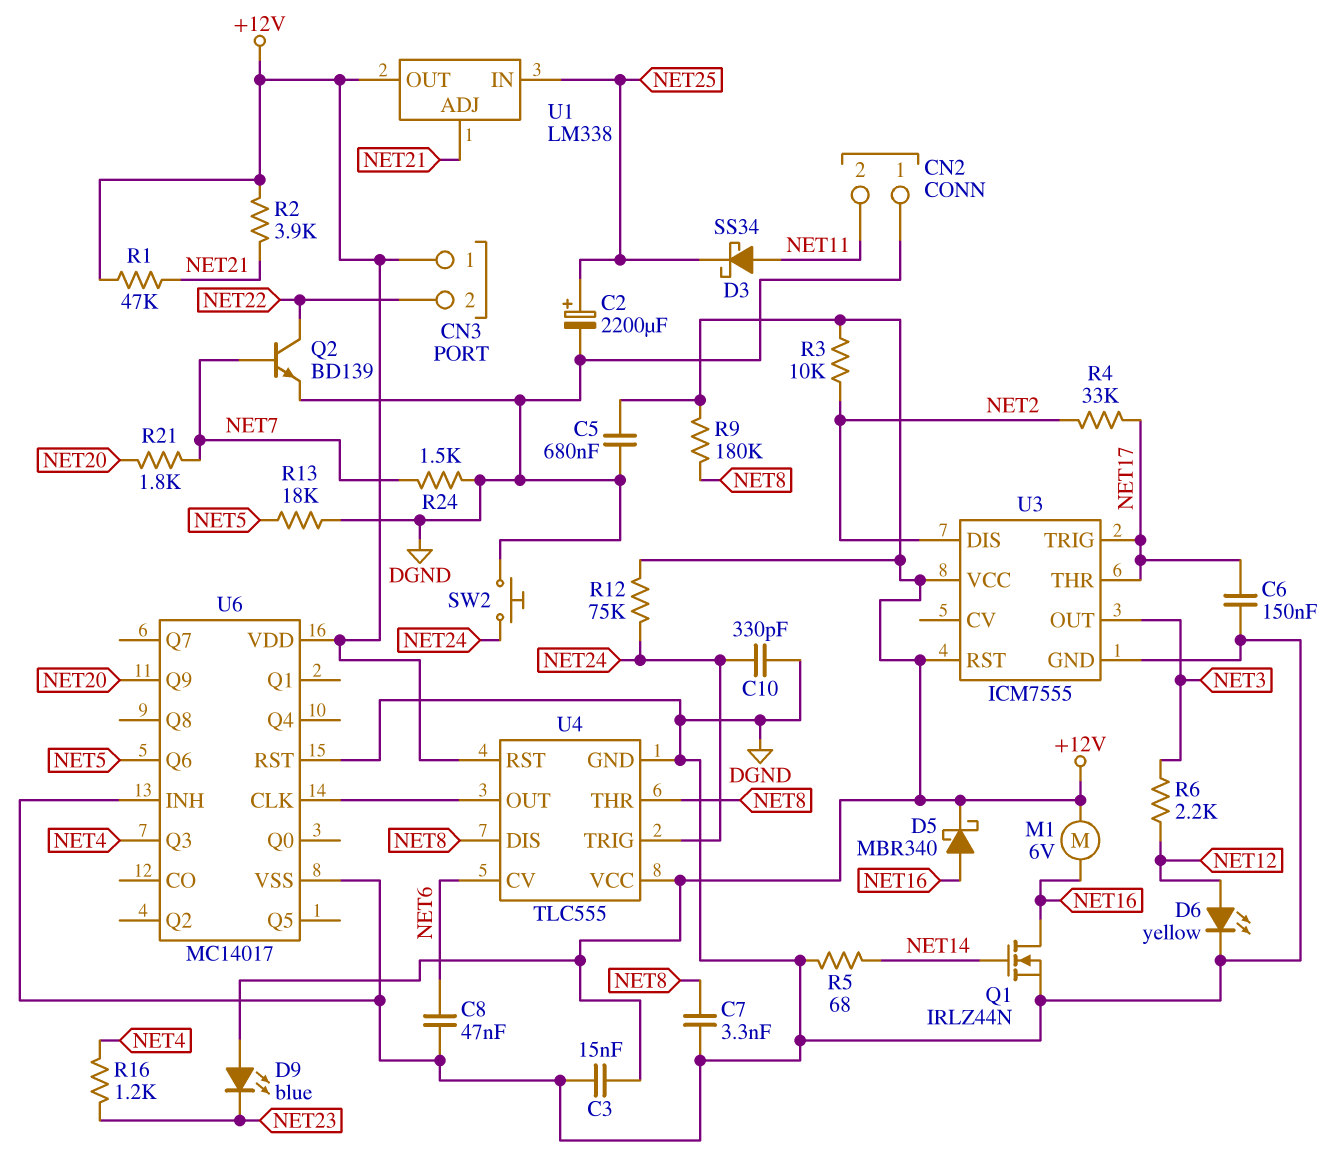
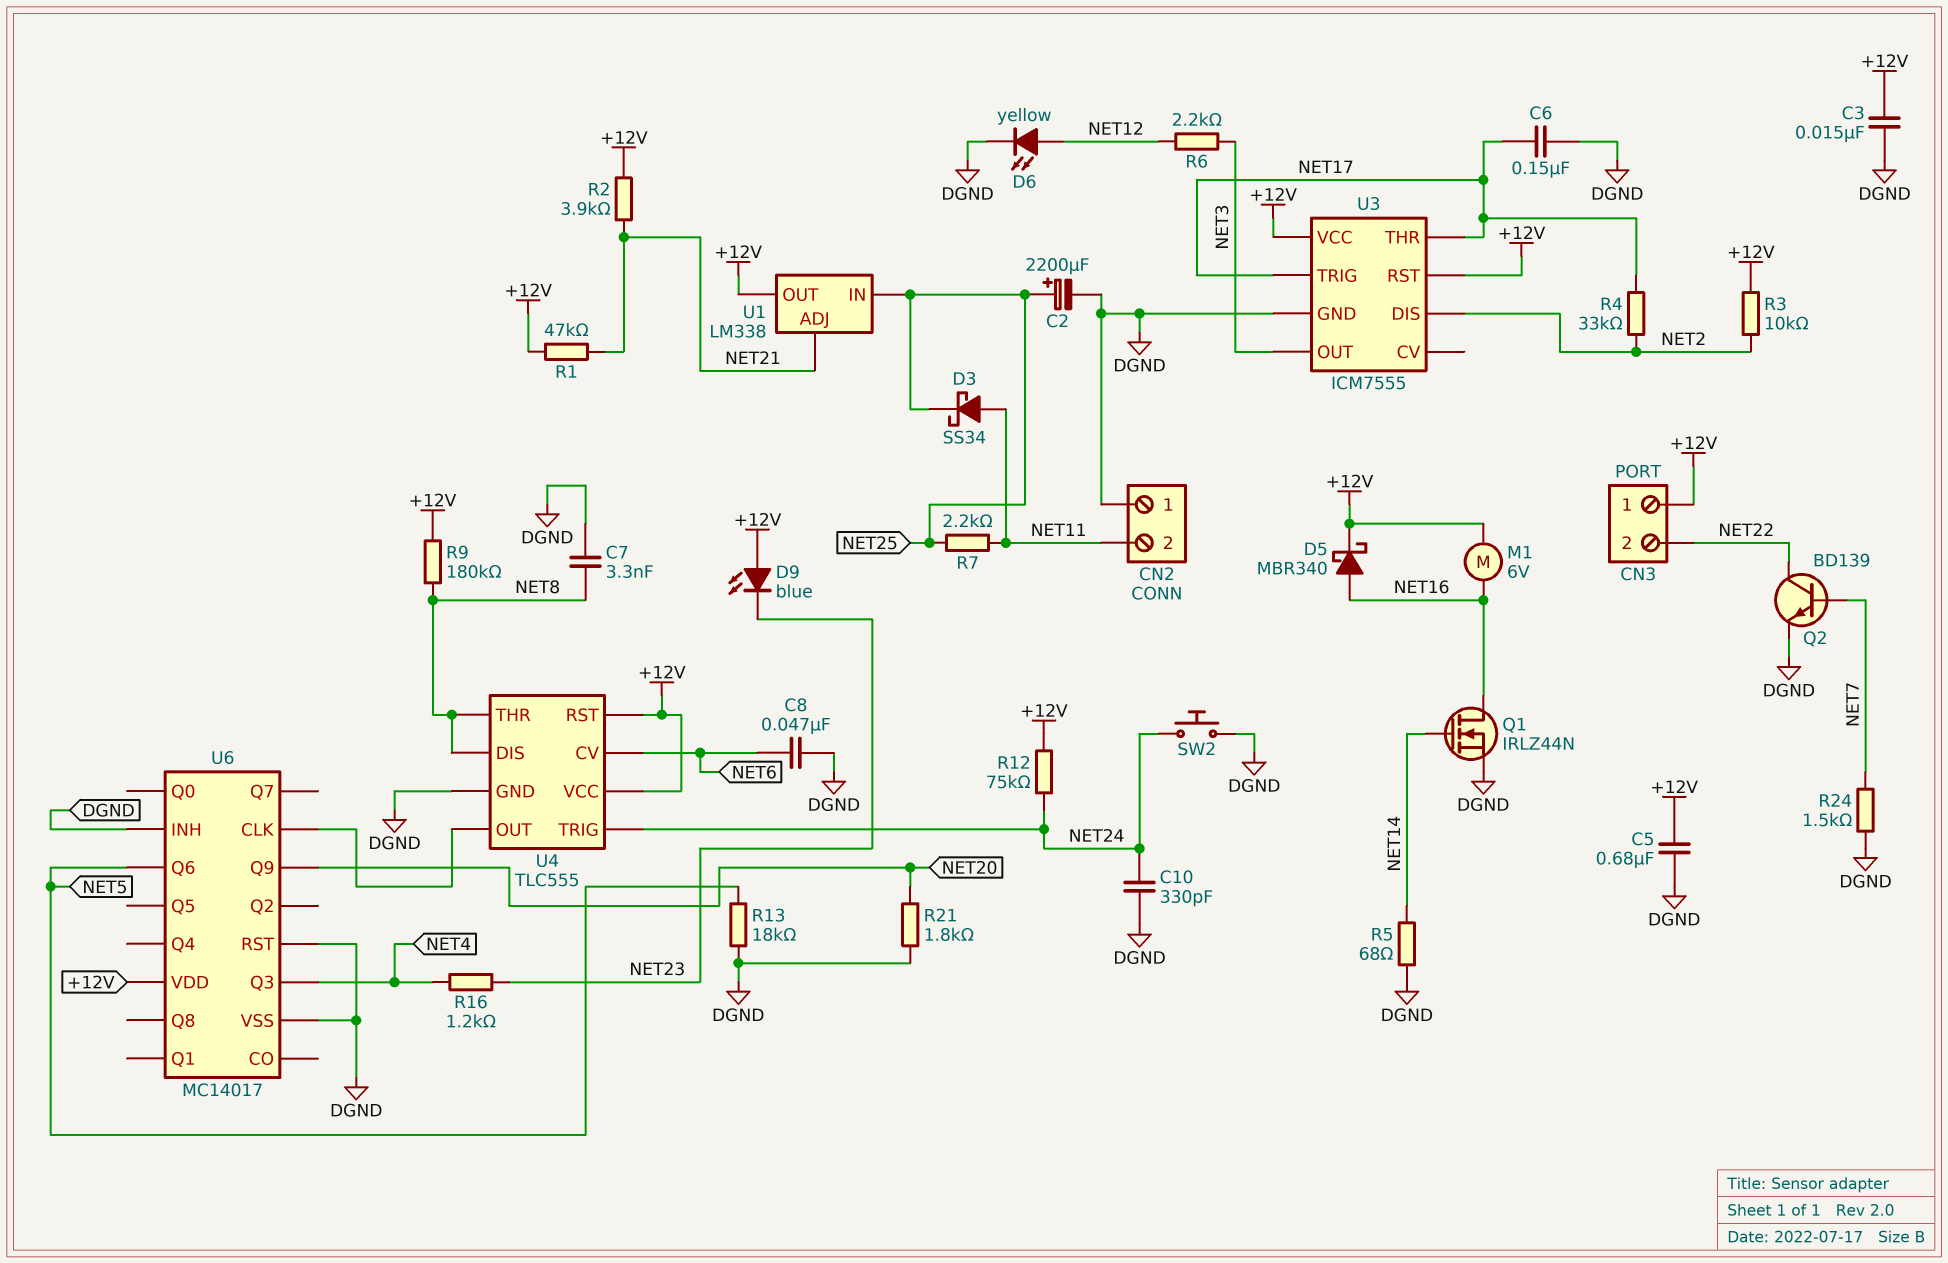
R7: none -> 2.2k (NET11, NET25)
R21: 1.8k (NET7, NET20) -> 1.8k (DGND, NET20)

